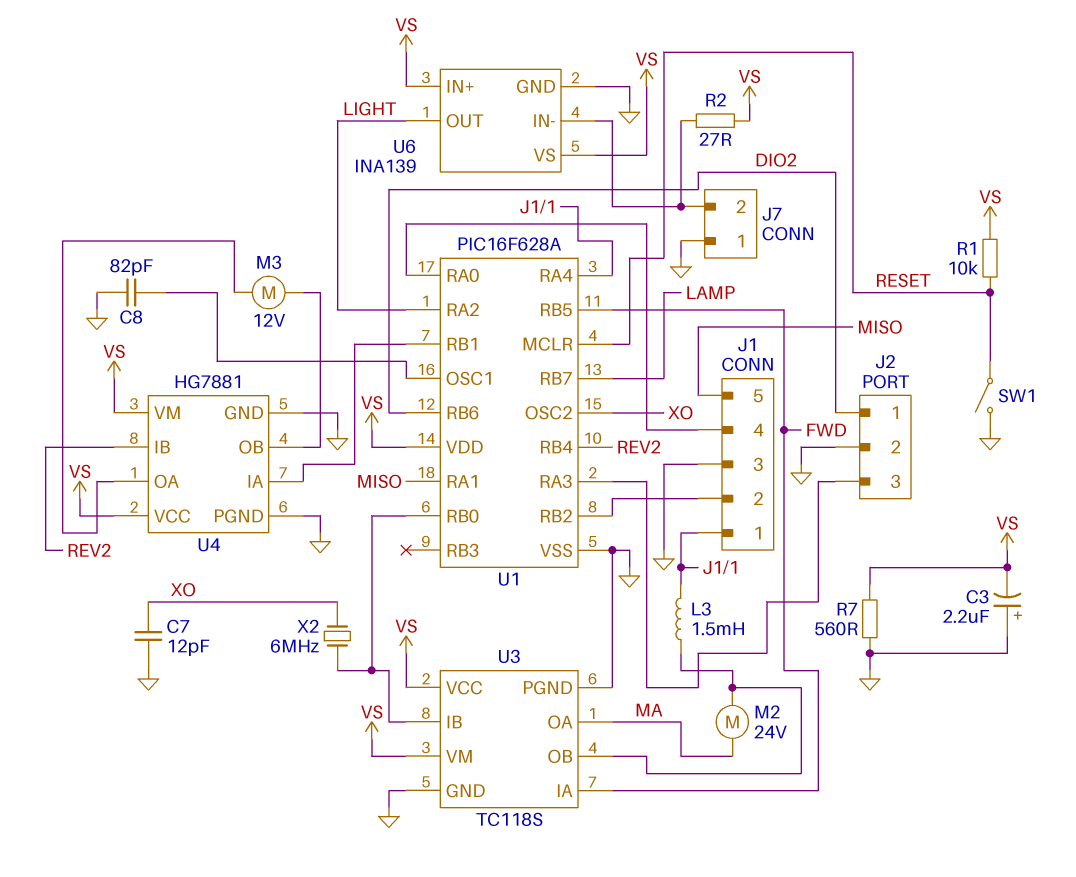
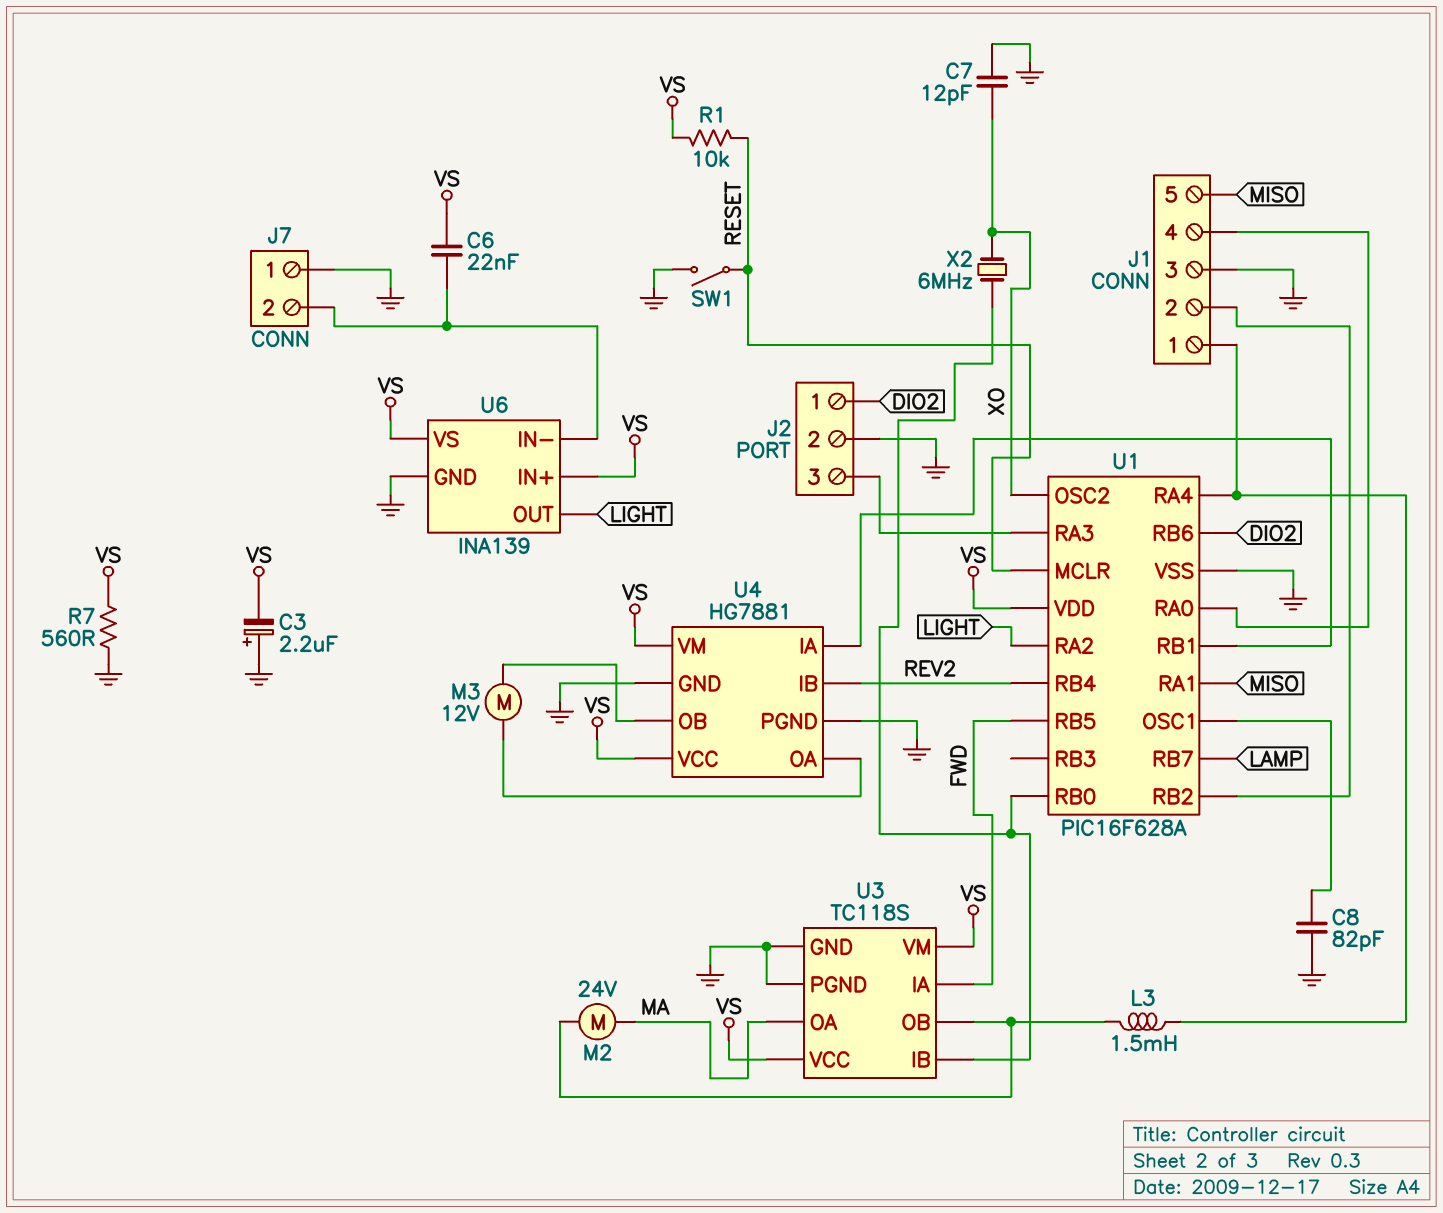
C6: none -> 22nF (J7/2, VS)
R2: 27 (J7/2, VS) -> none

